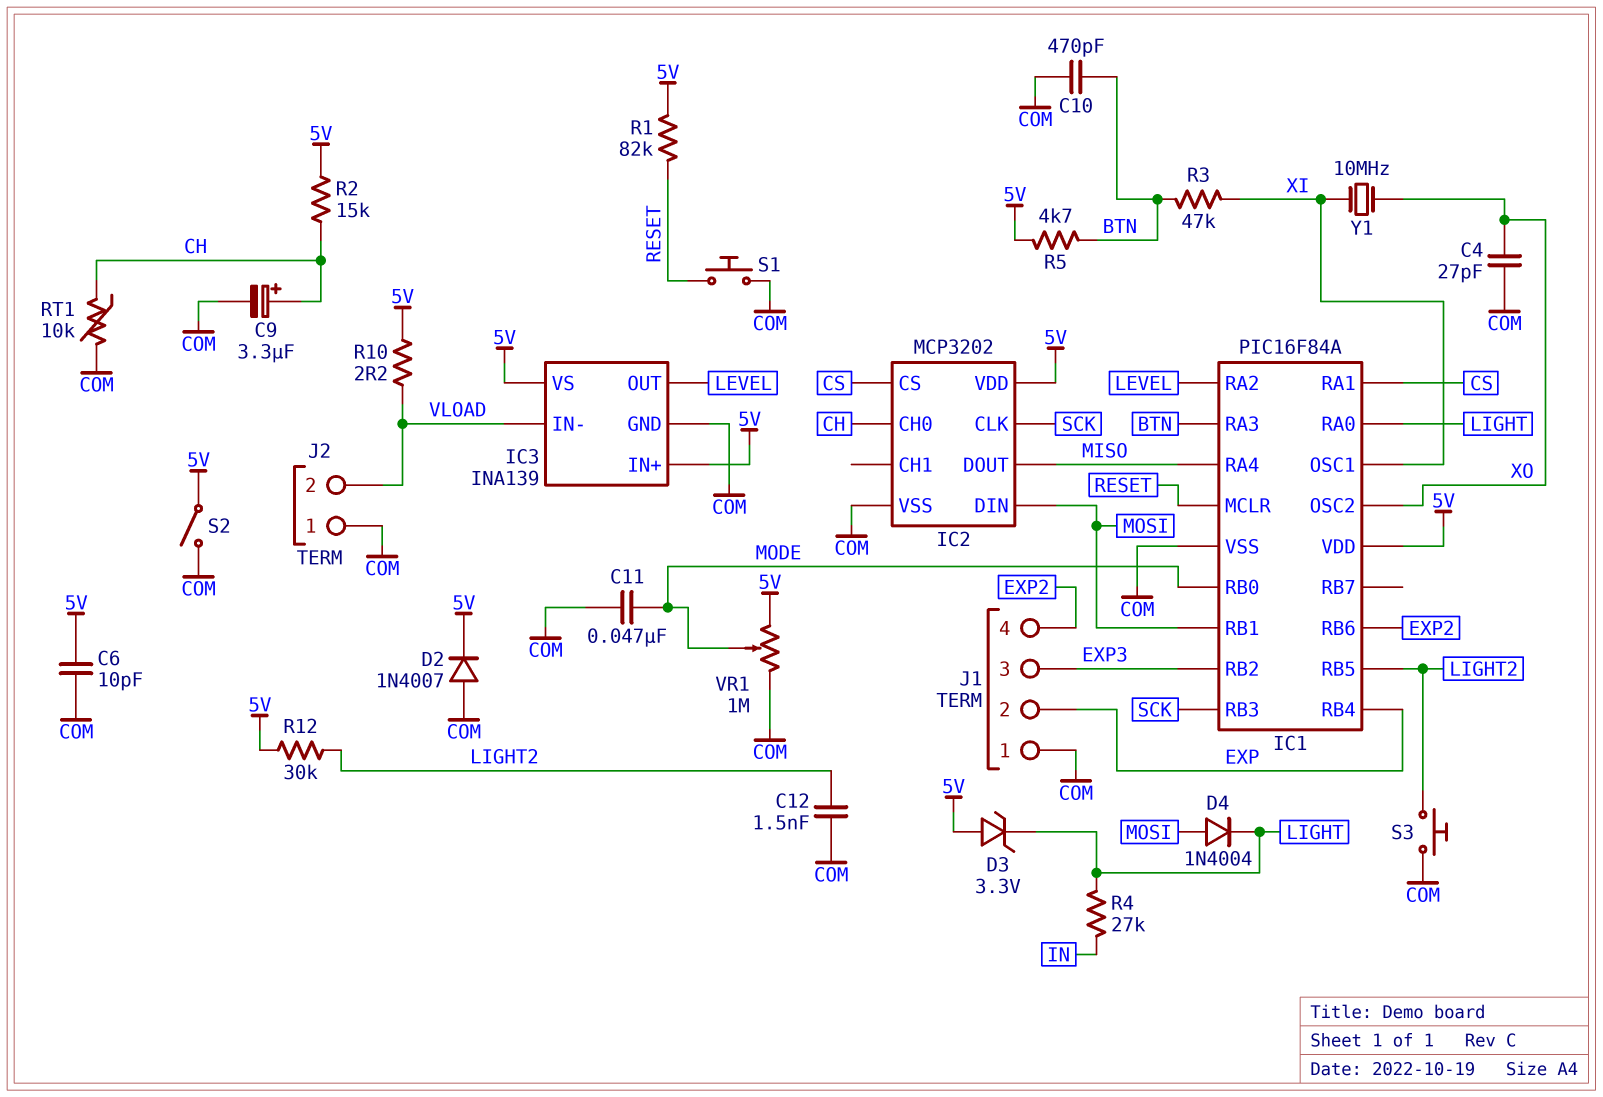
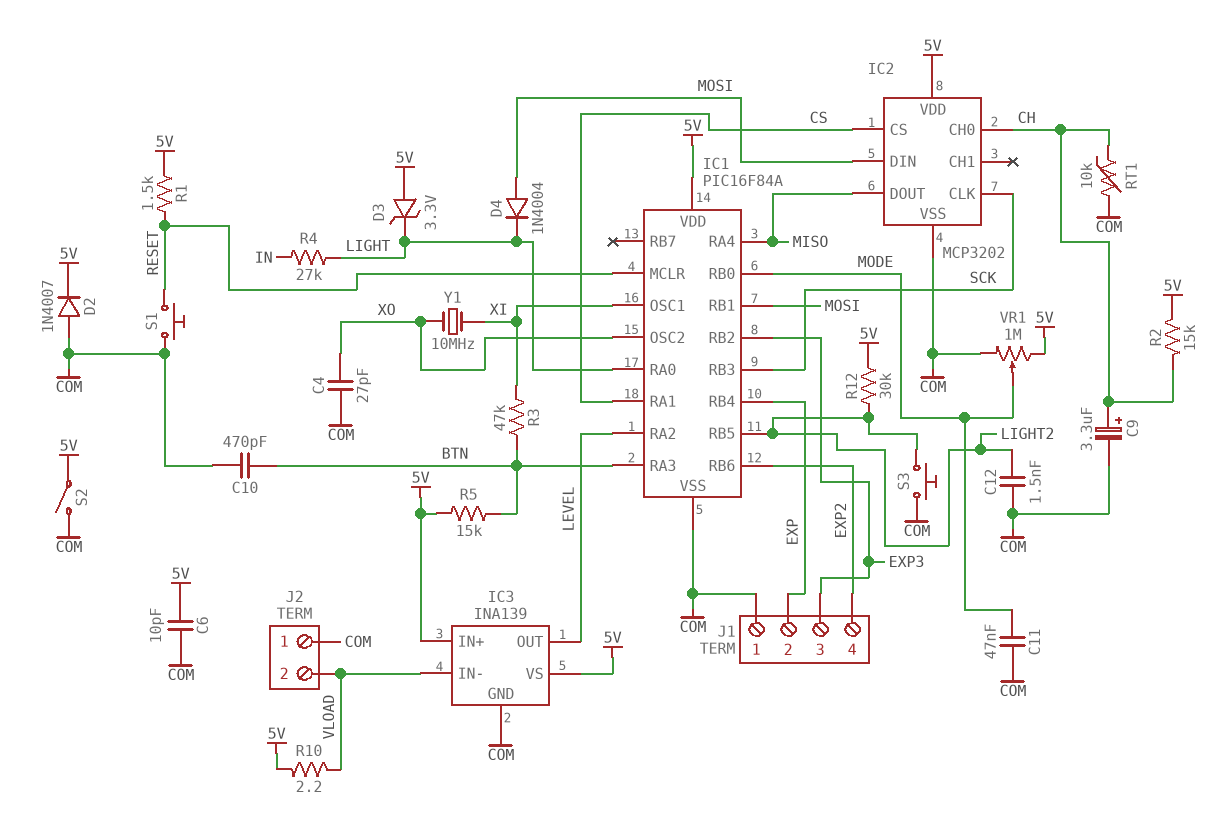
R1: 82k (5V, RESET) -> 1.5k (5V, RESET)
R5: 4.7k (5V, BTN) -> 15k (5V, BTN)

